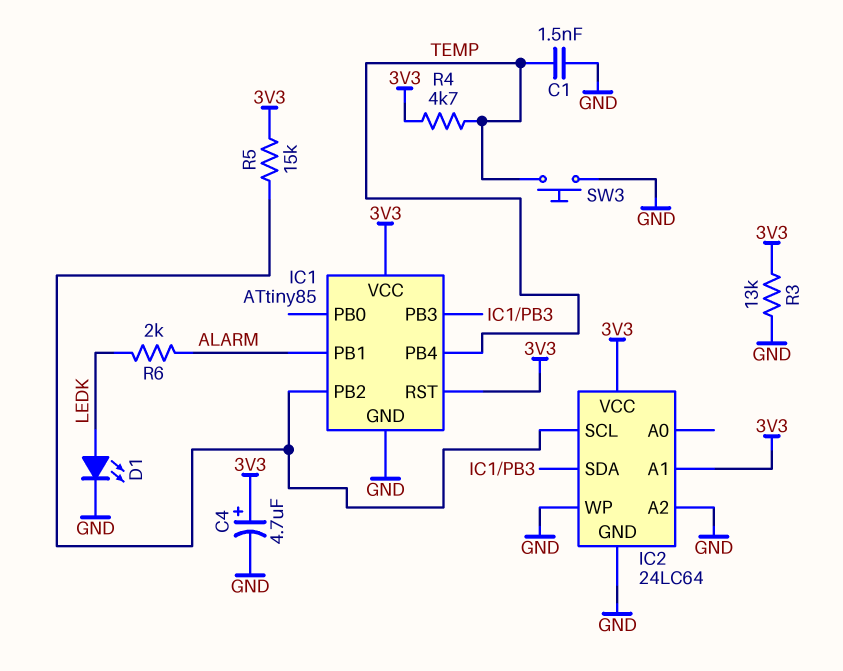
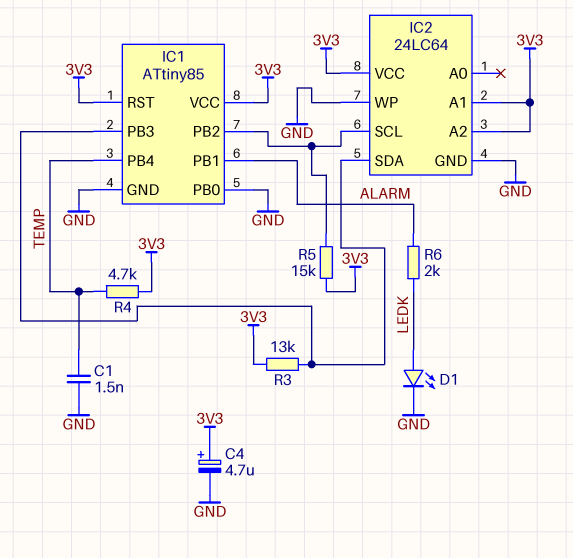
IC1 pin PB0: none -> GND
IC2 pin A2: GND -> 3V3
R3: 13k (3V3, GND) -> 13k (3V3, IC1/PB3)
SW3: button (GND, TEMP) -> none

